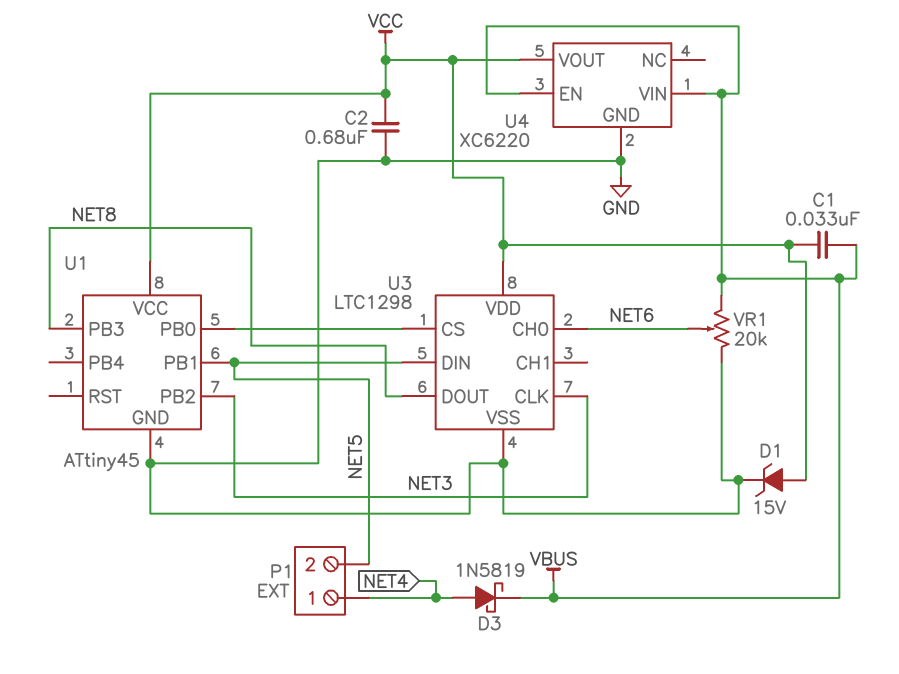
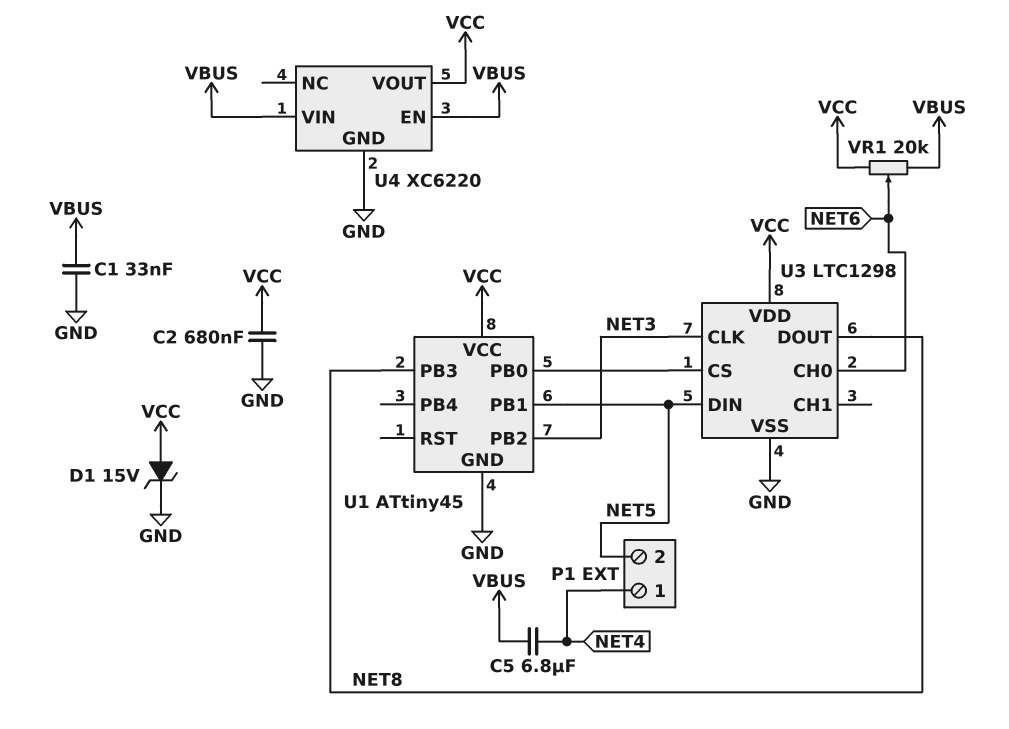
C1: 33nF (VBUS, VCC) -> 33nF (GND, VBUS)
C5: none -> 6.8uF (NET4, VBUS)
D3: schottky 1N5819 (A NET4, K VBUS) -> none
VR1: 20k (GND, VBUS, wiper NET6) -> 20k (VBUS, VCC, wiper NET6)

